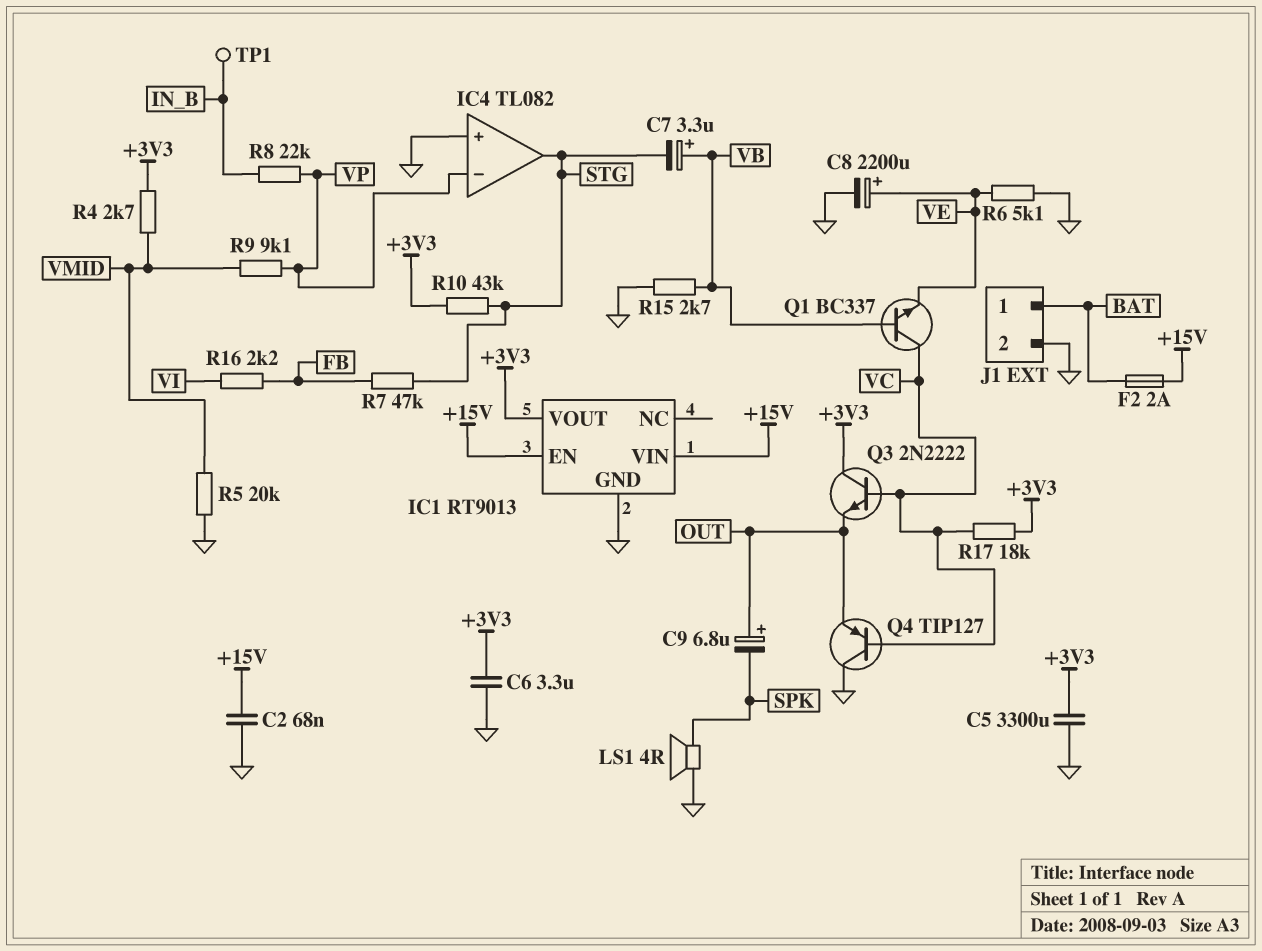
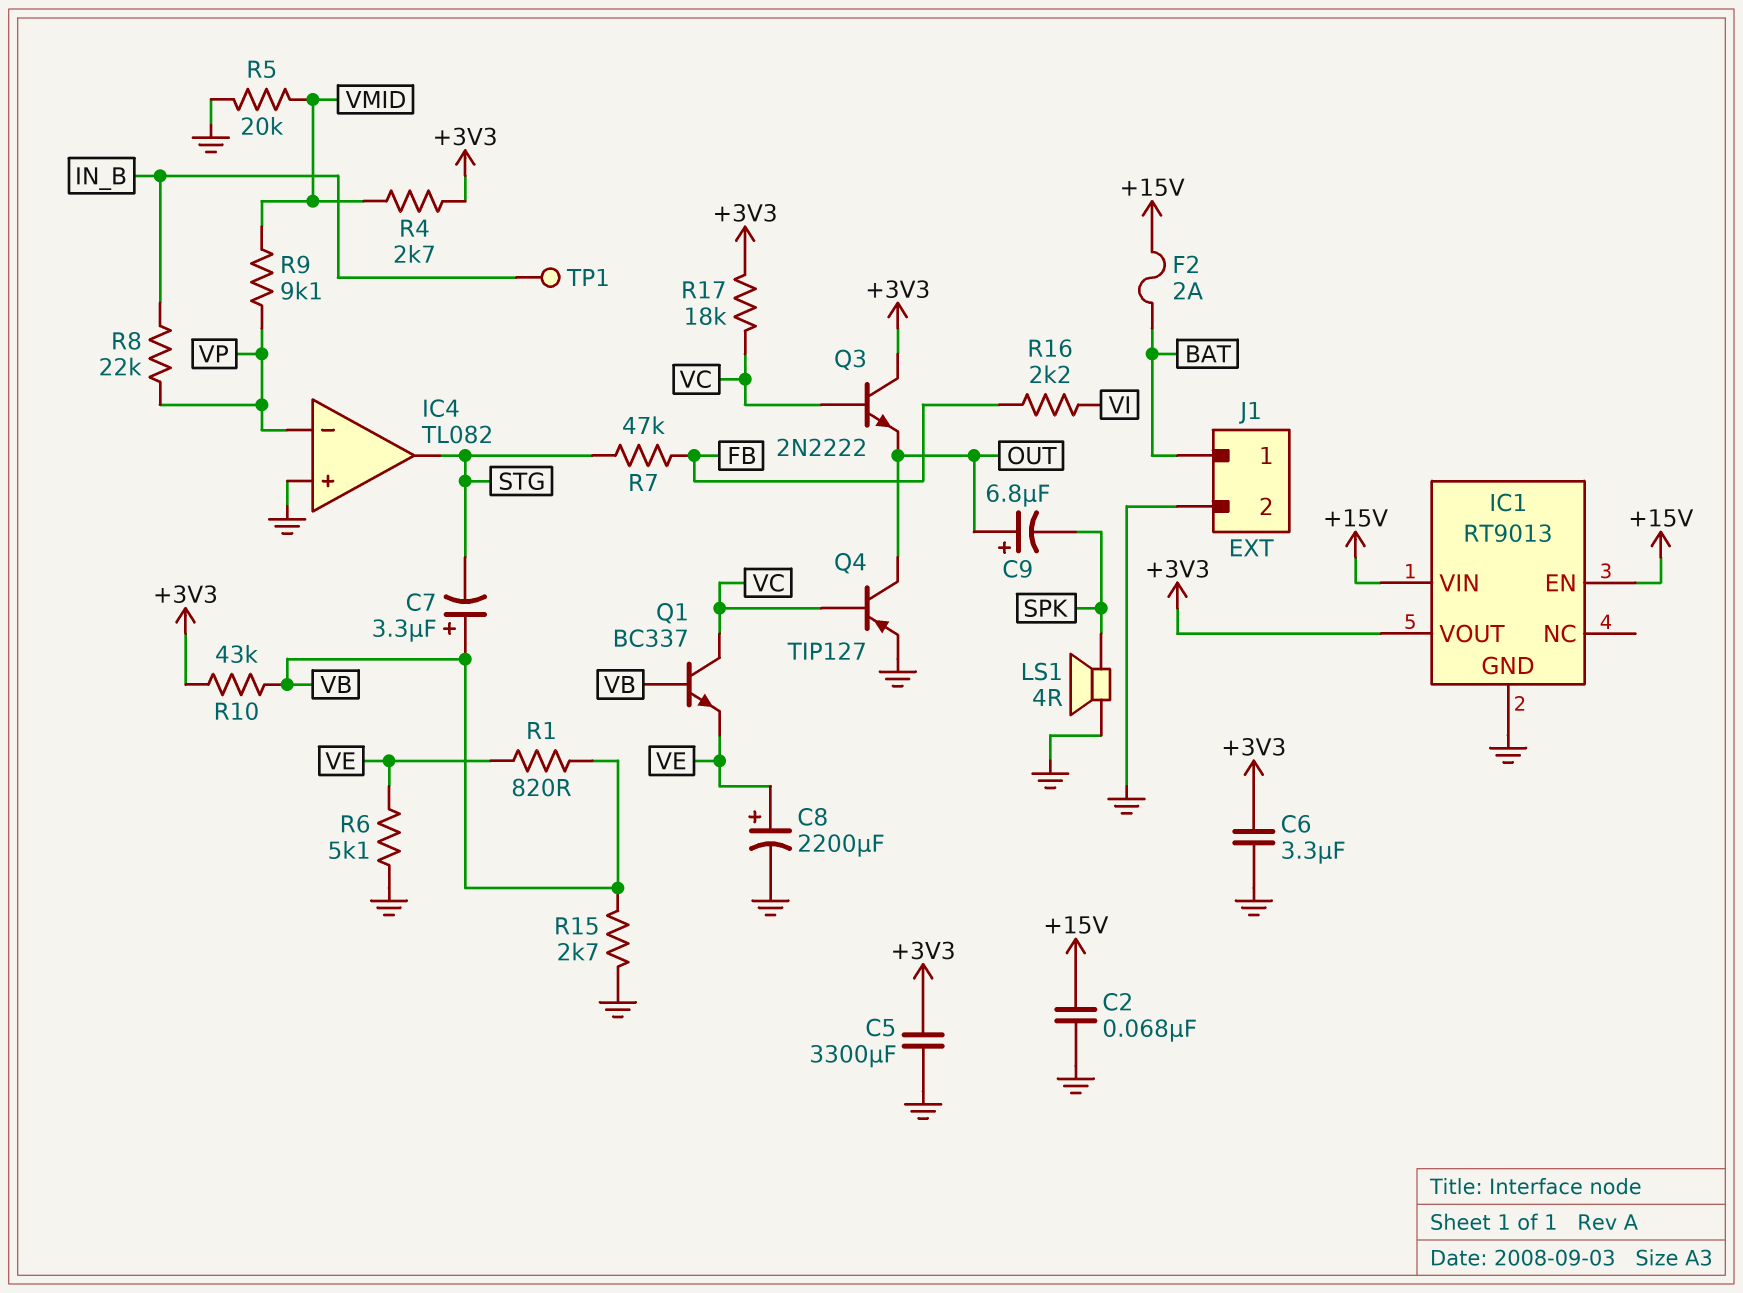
Q4: PNP TIP127 (B VC, C GND, E OUT) -> PNP TIP127 (B VC, C OUT, E GND)
R1: none -> 820 (VB, VE)
R10: 43k (+3V3, STG) -> 43k (+3V3, VB)

